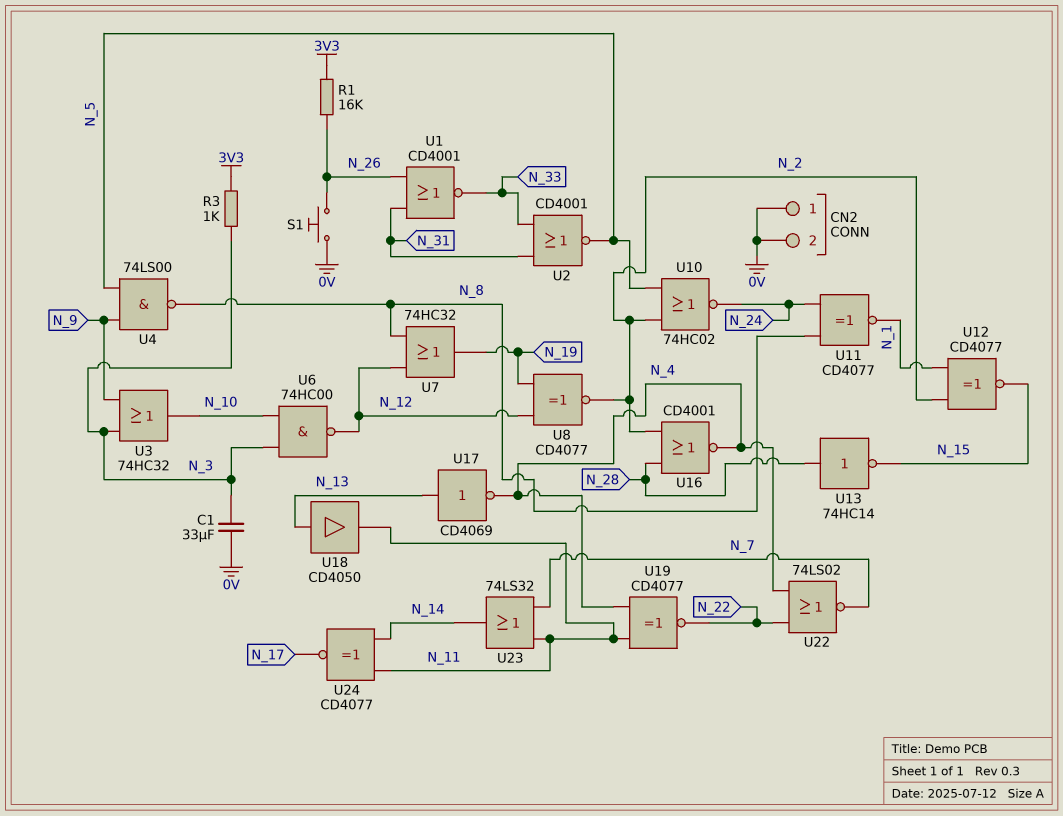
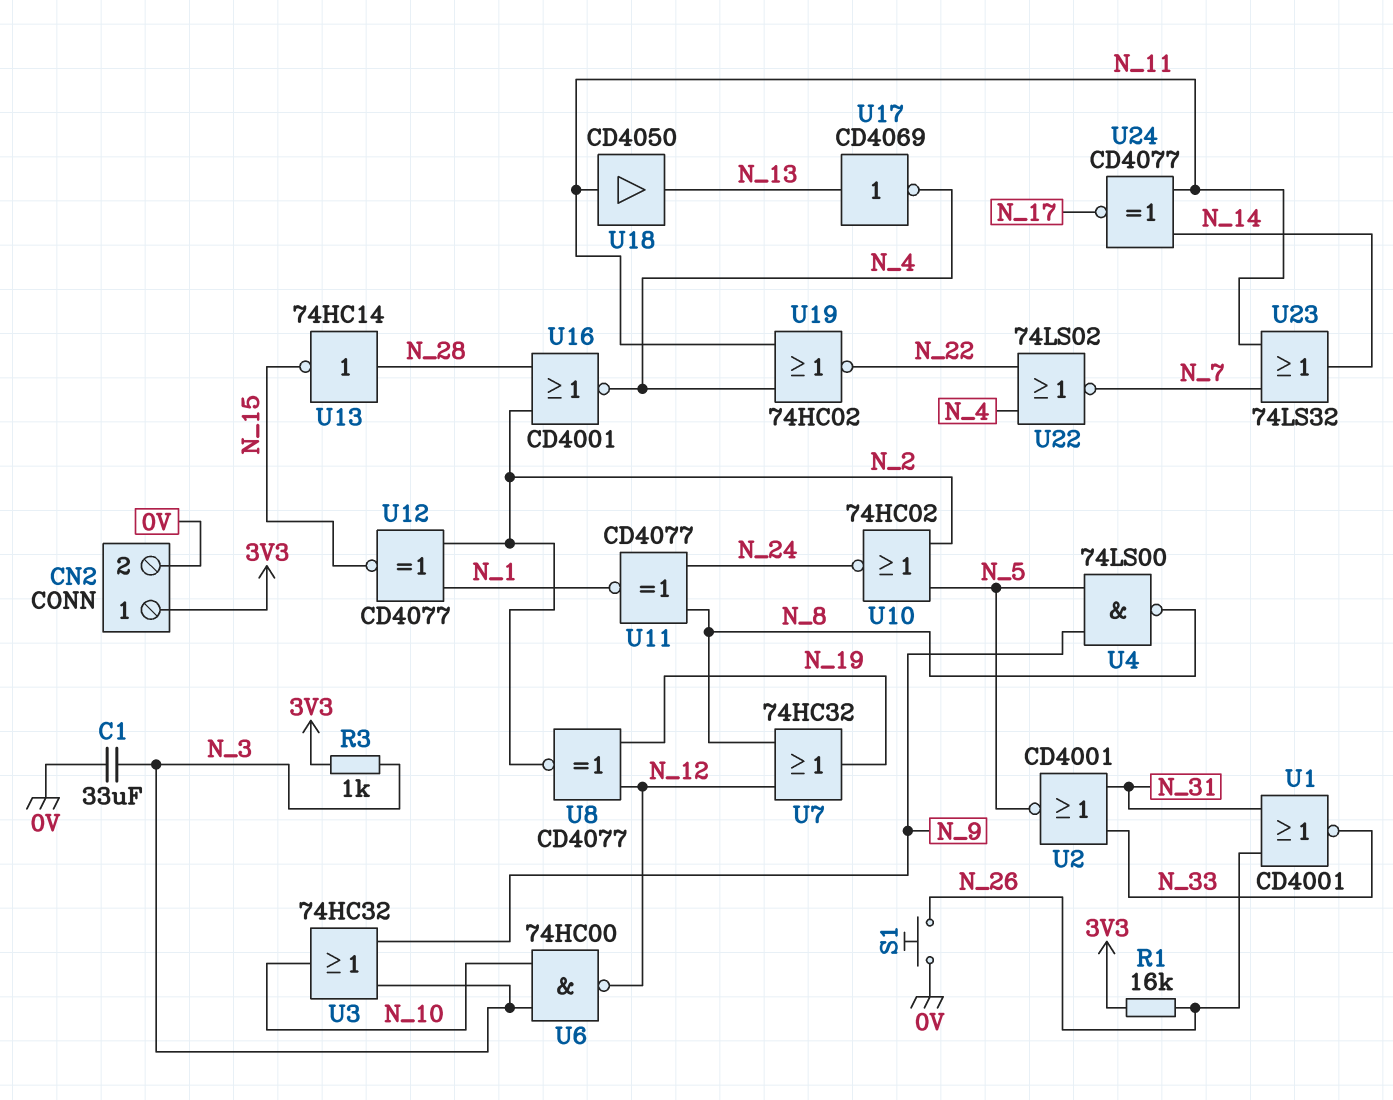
CN2 pin 1: 0V -> 3V3
U18: buffer CD4050 (in N_13, out N_11) -> buffer CD4050 (in N_11, out N_13)
U19: XNOR CD4077 (in N_4, in N_11, out N_22) -> NOR 74HC02 (in N_4, in N_11, out N_22)

